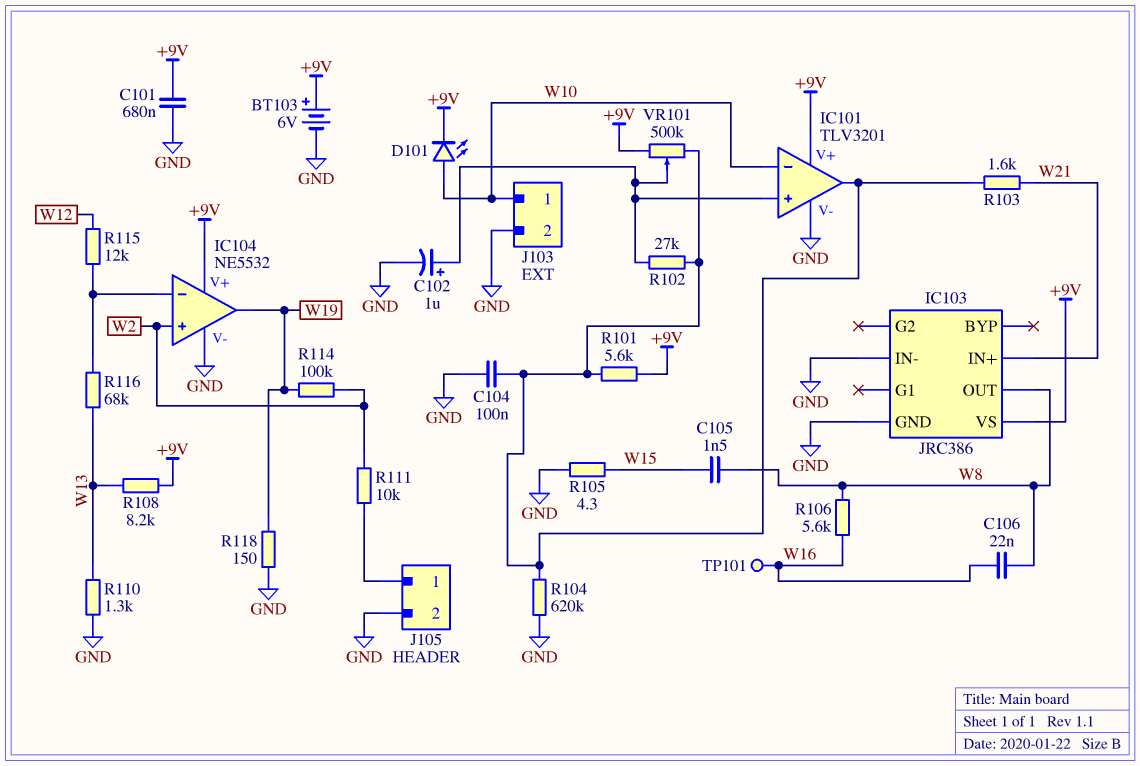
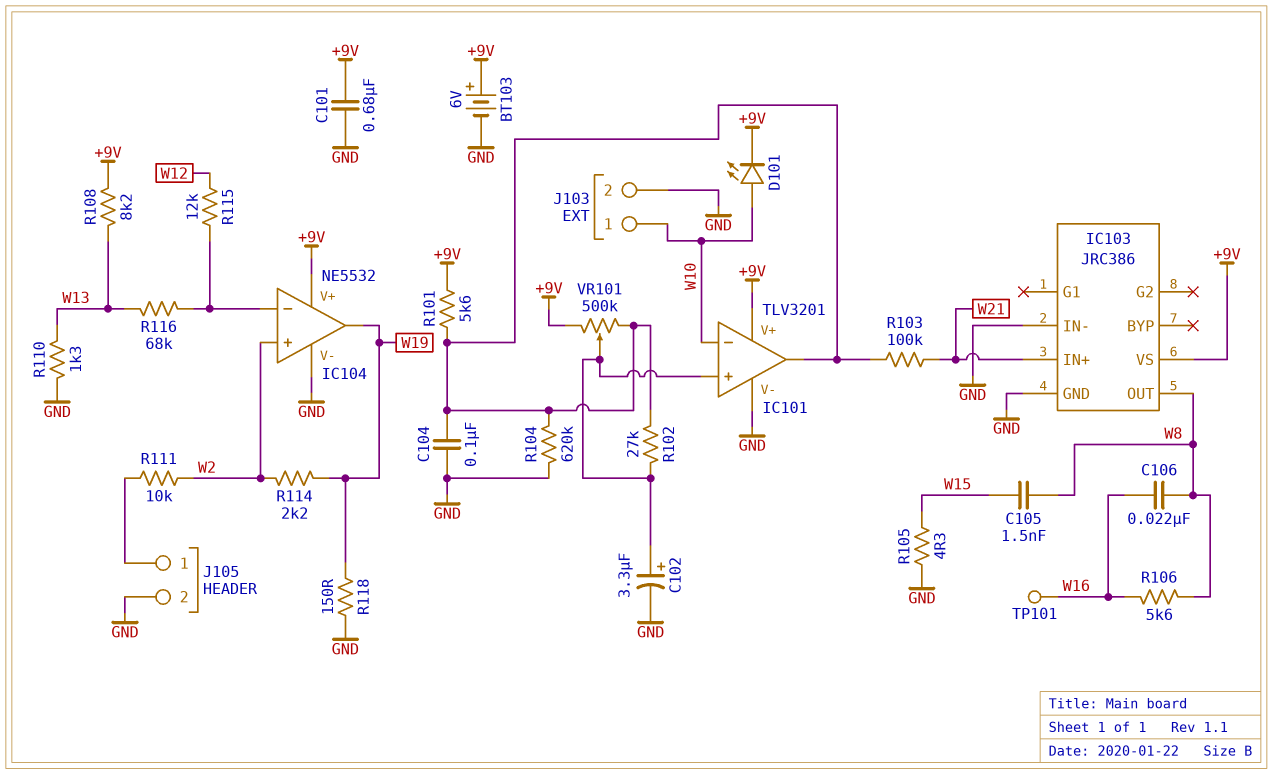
C102: 1uF (plus IC101/in+, minus GND) -> 3.3uF (plus IC101/in+, minus GND)
R103: 1.6k (IC101/out, W21) -> 100k (IC101/out, W21)
R114: 100k (W2, W19) -> 2.2k (W2, W19)

